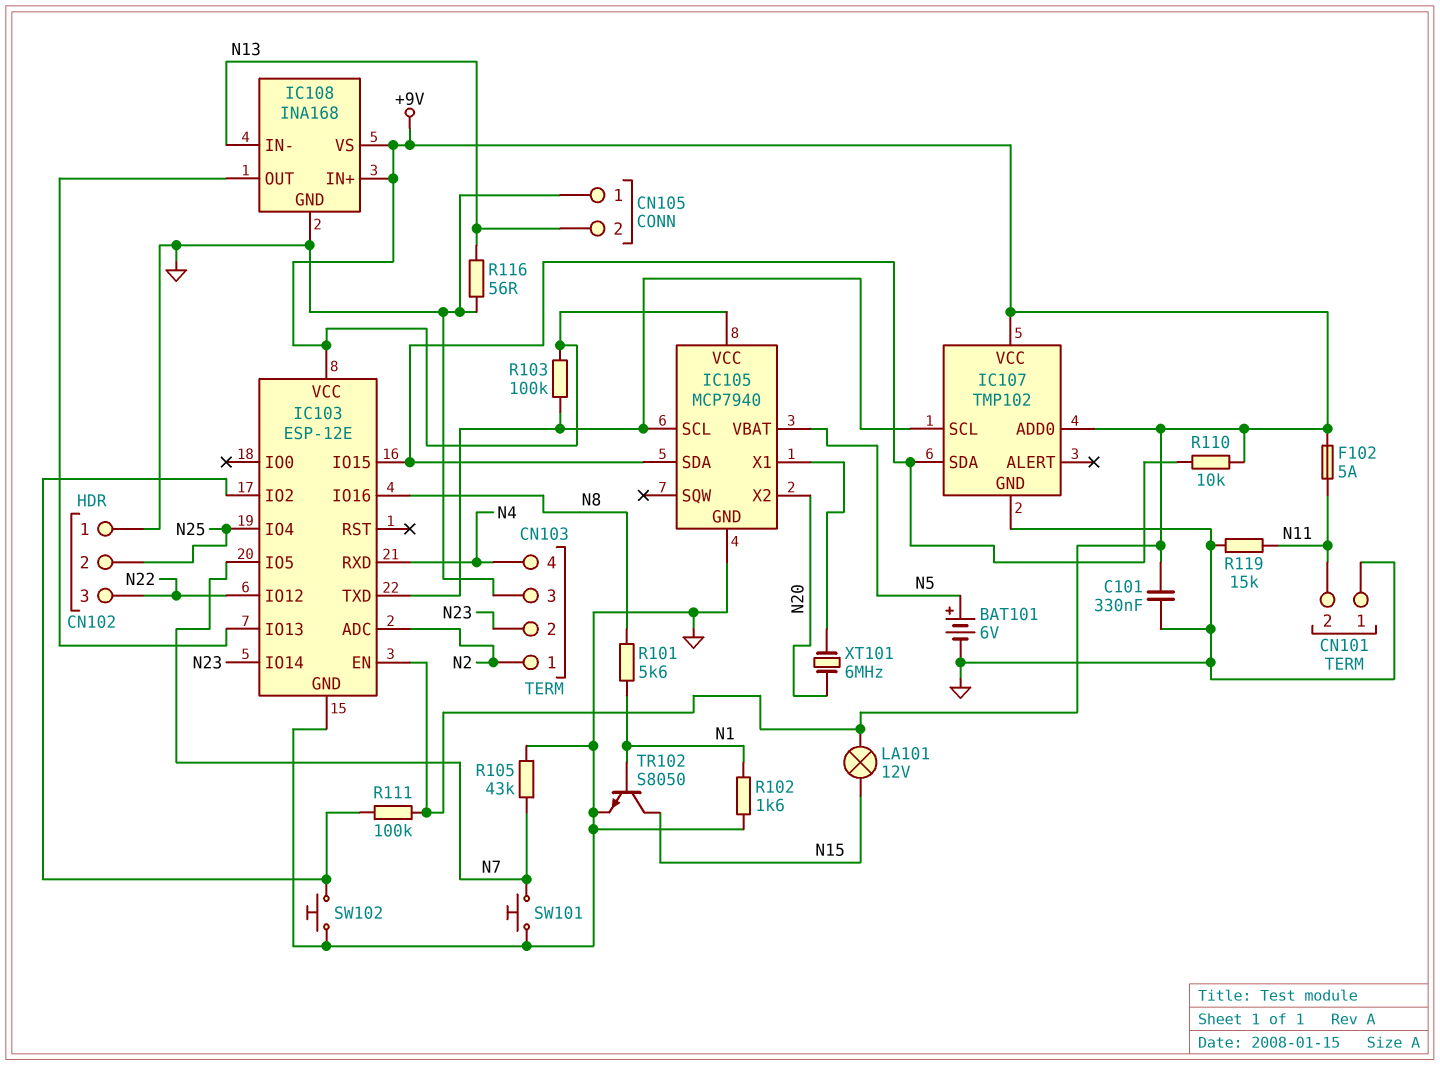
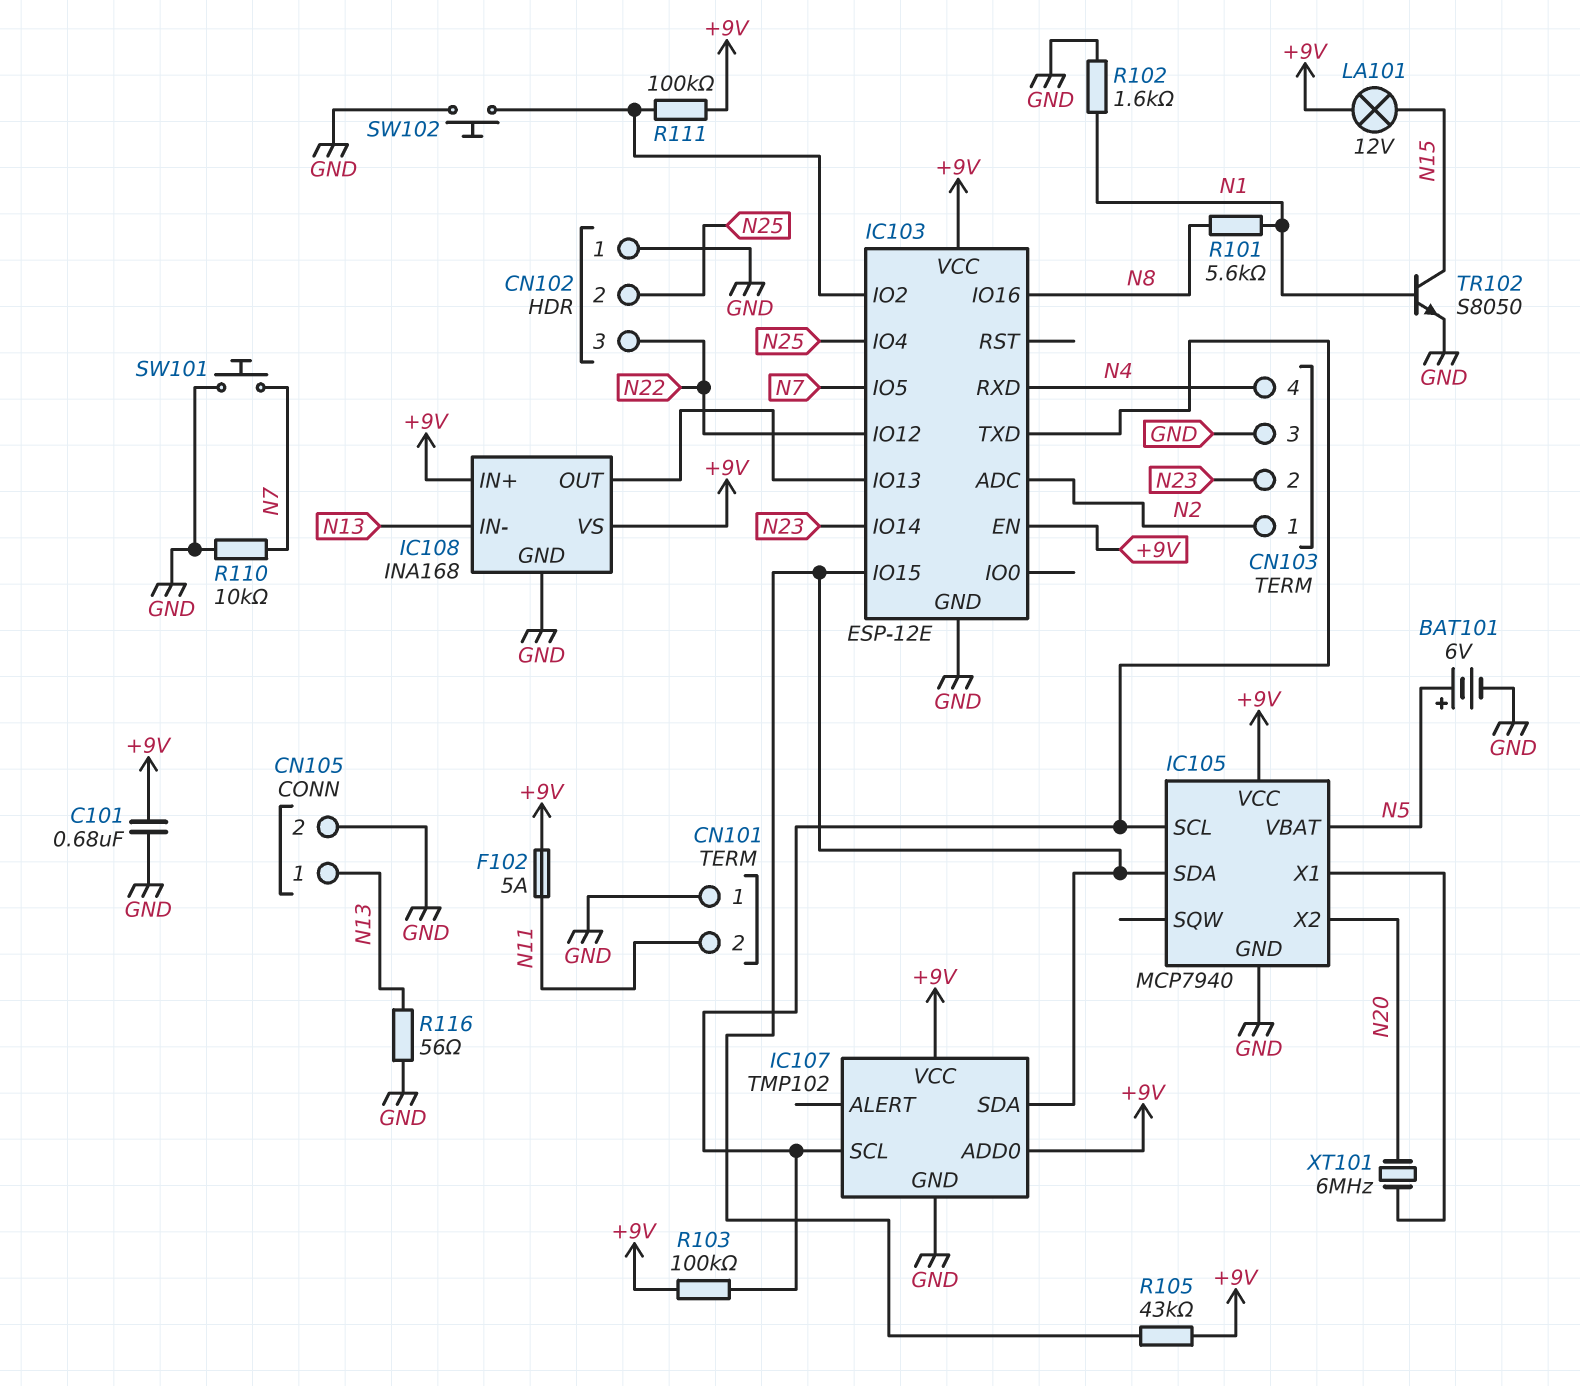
C101: 330nF (+9V, GND) -> 680nF (+9V, GND)
CN105 pin 1: GND -> N13
CN105 pin 2: N13 -> GND
R105: 43k (GND, N7) -> 43k (+9V, IC103/IO15)
R110: 10k (+9V, IC103/IO15) -> 10k (GND, N7)
R119: 15k (GND, N11) -> none

